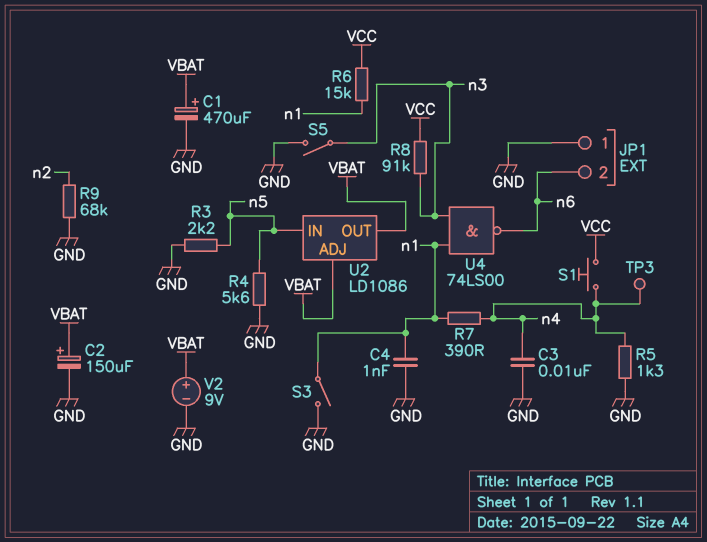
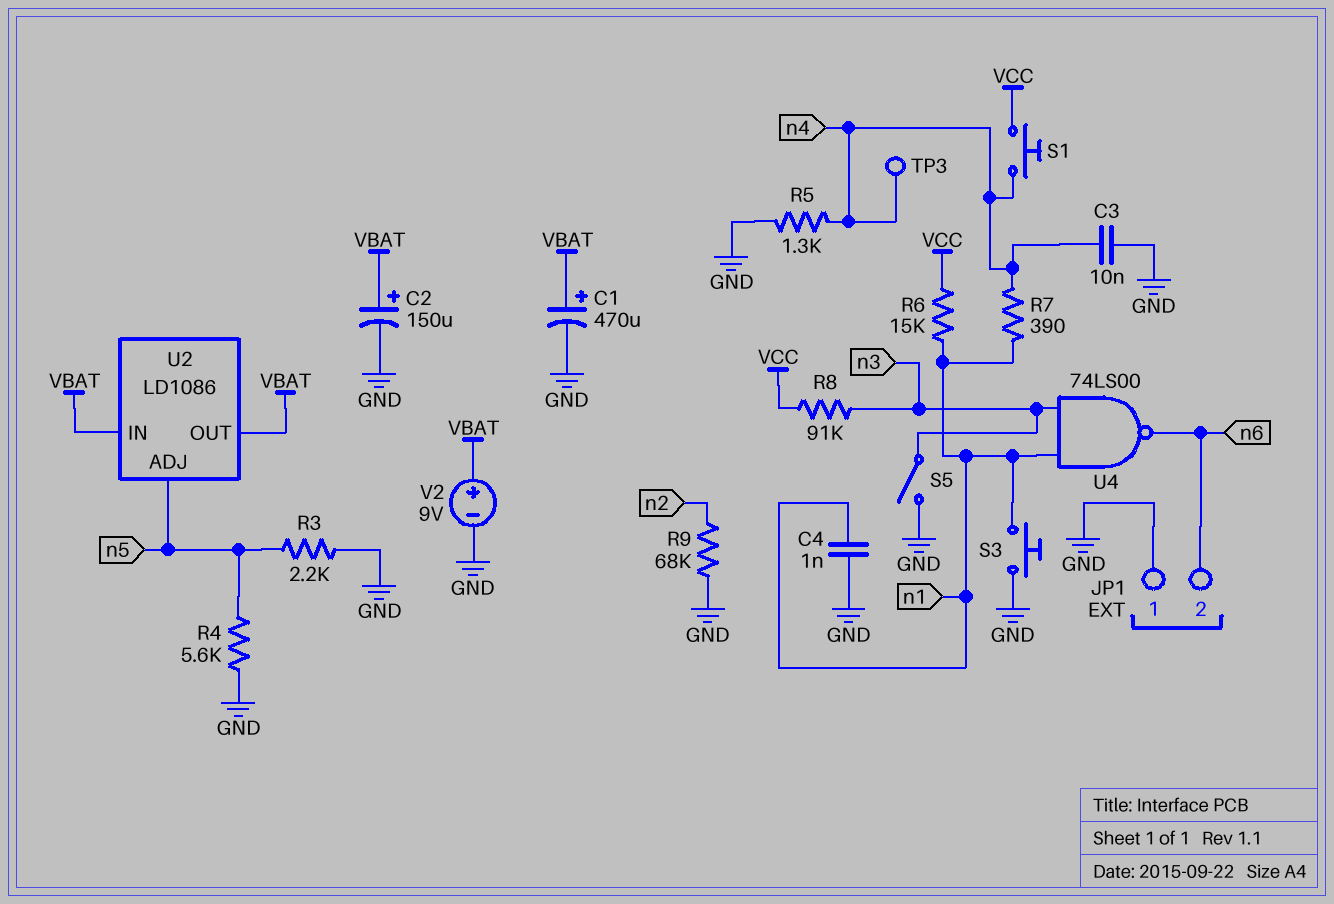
S3: switch (GND, n1) -> button (GND, n1)
U2 pin ADJ: VBAT -> n5
U2 pin IN: n5 -> VBAT

